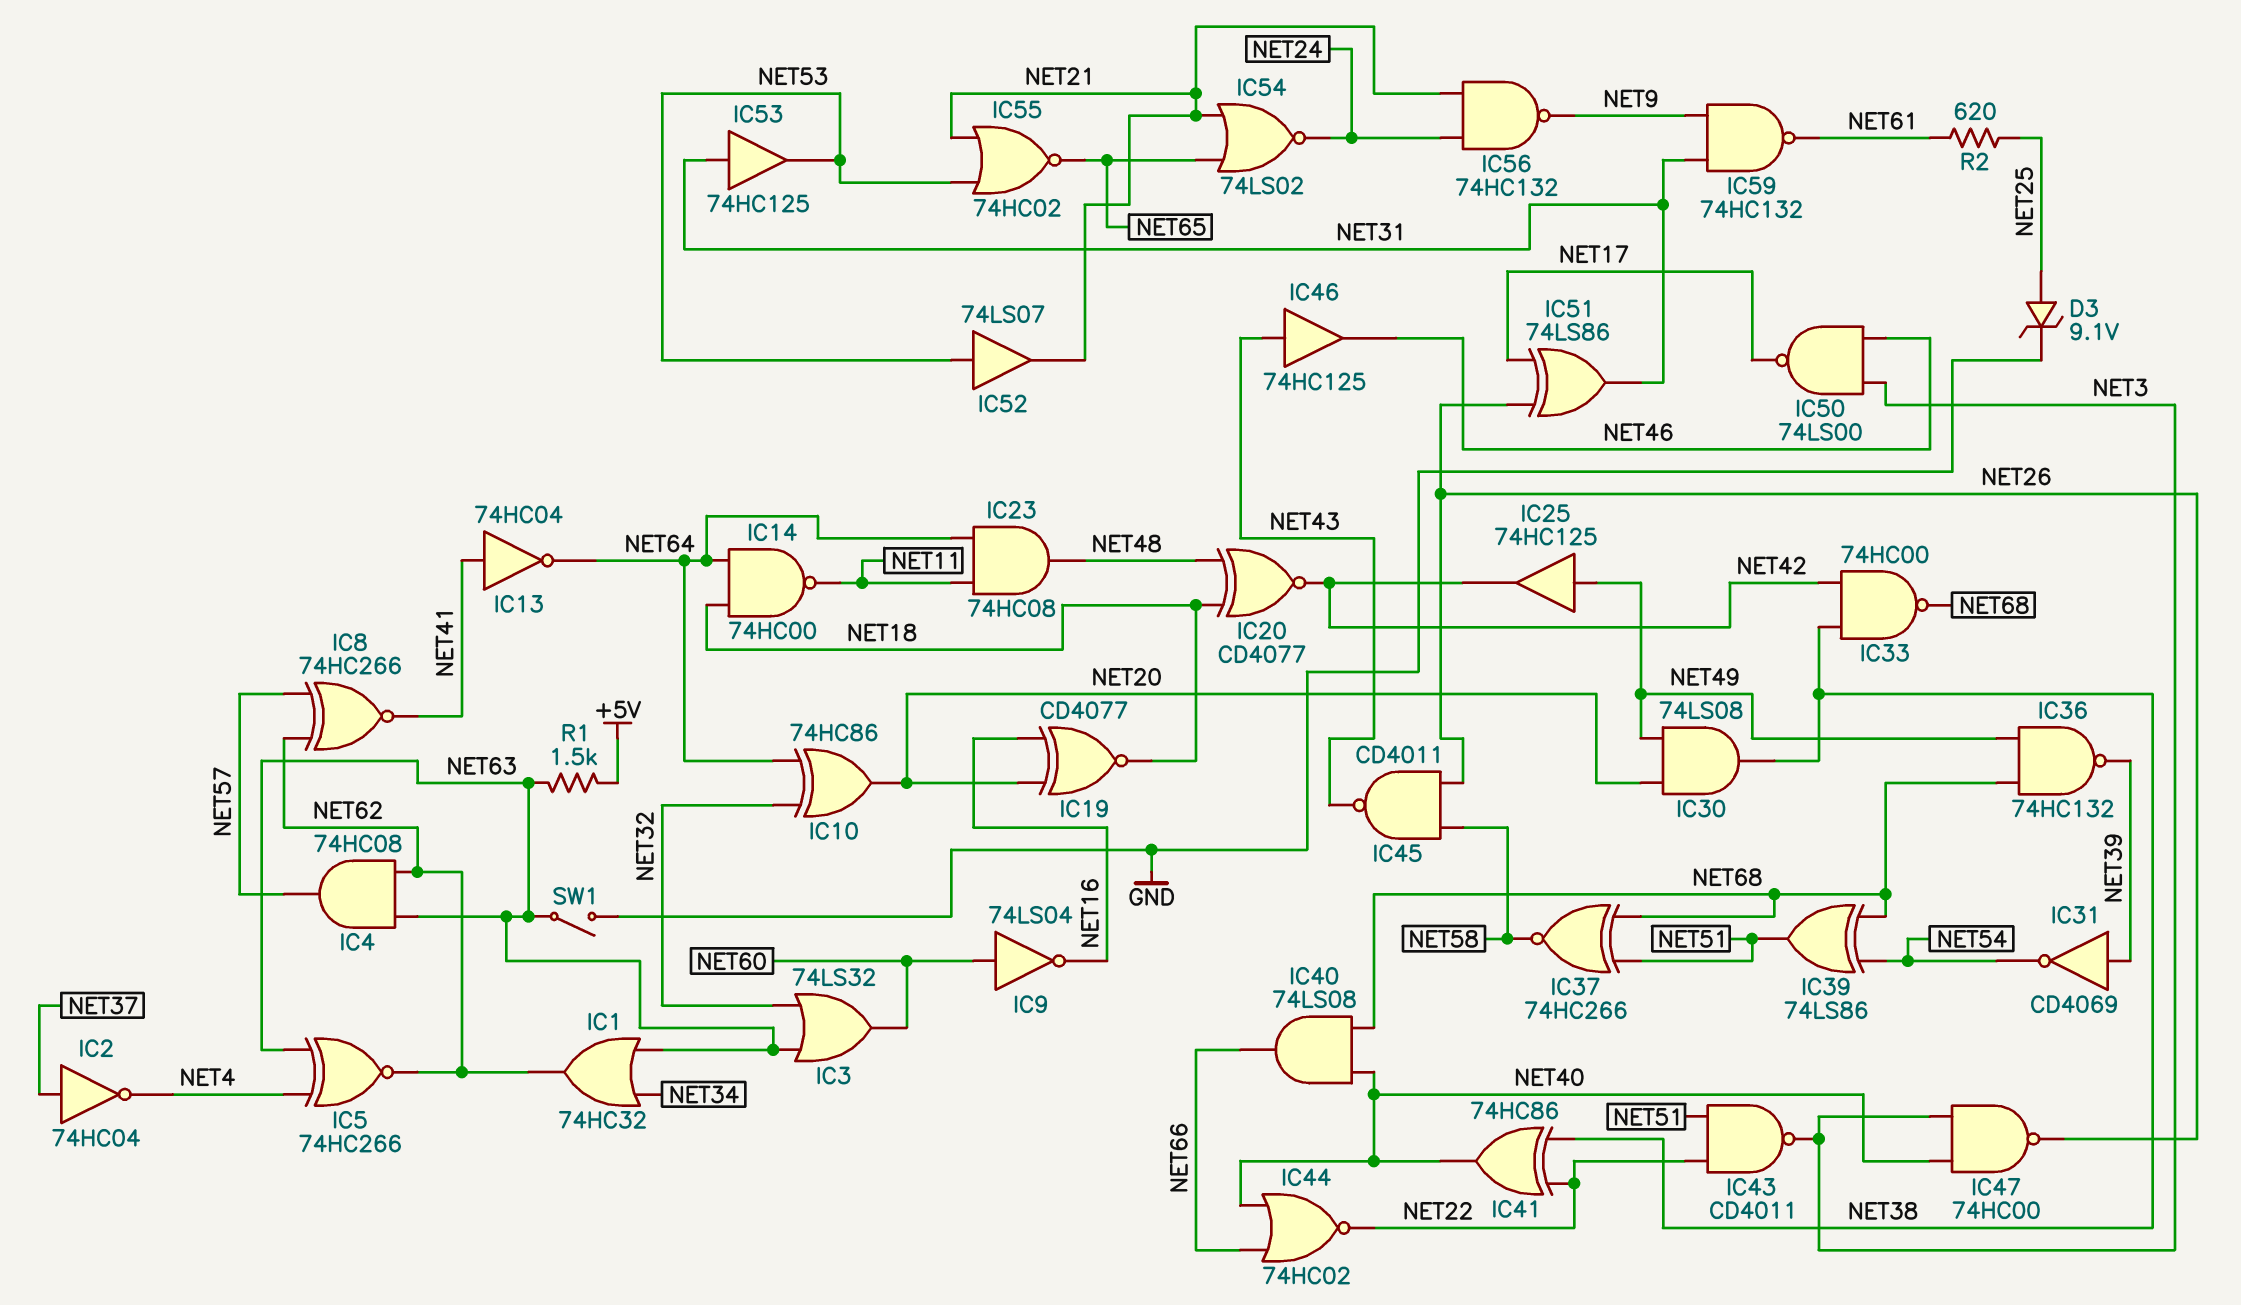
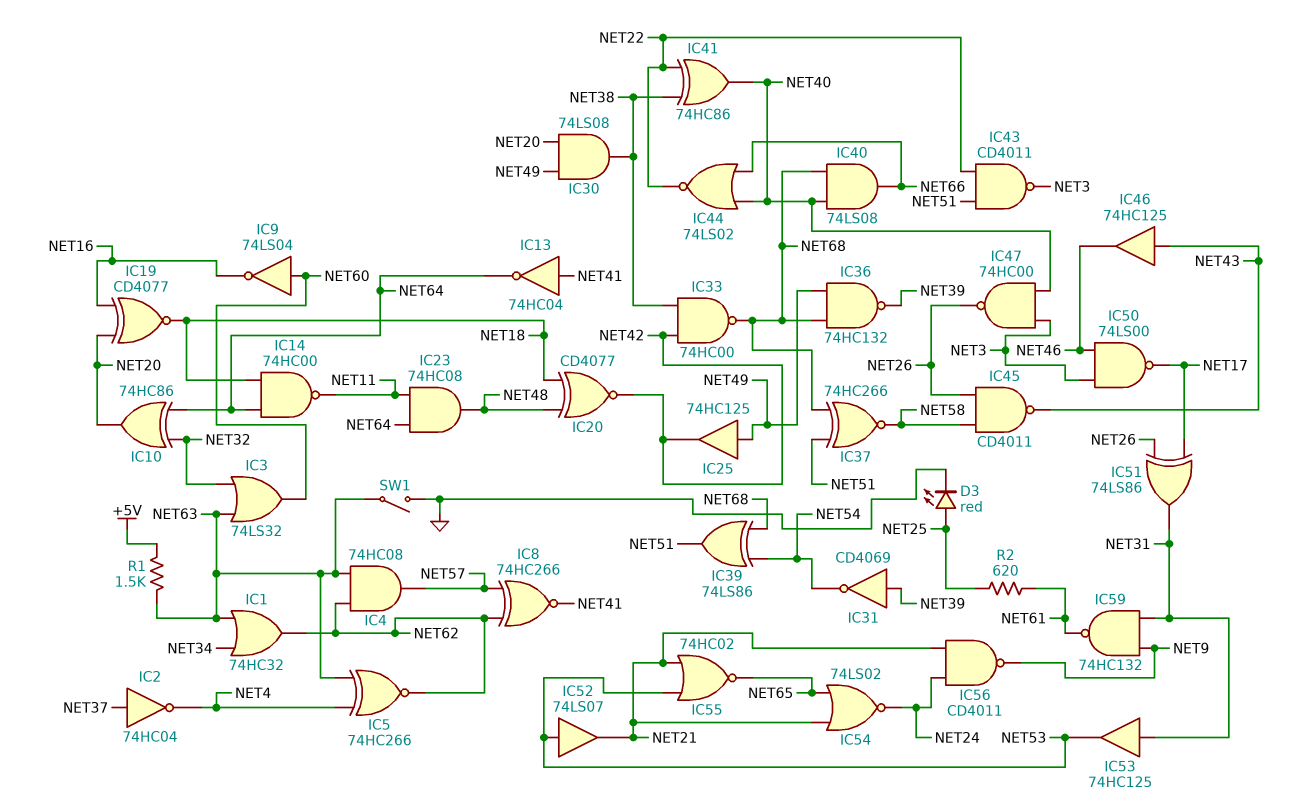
D3: zener 9.1V (A NET25, K GND) -> LED red (A NET25, K GND)
IC44: NOR 74HC02 (in NET40, in NET66, out NET22) -> NOR 74LS02 (in NET40, in NET66, out NET22)
IC56: NAND 74HC132 (in NET21, in NET24, out NET9) -> NAND CD4011 (in NET21, in NET24, out NET9)

